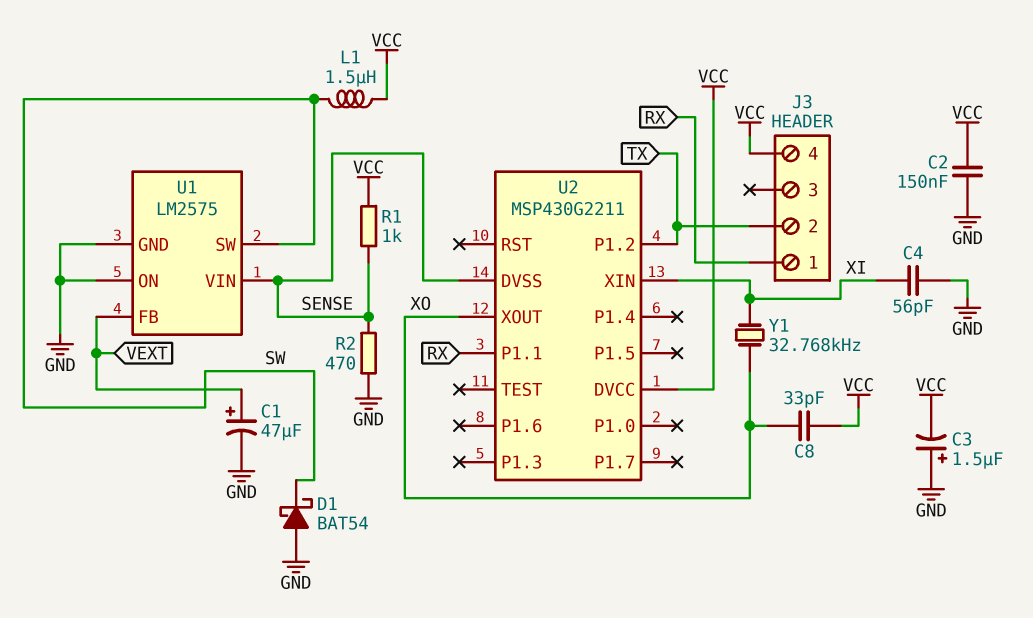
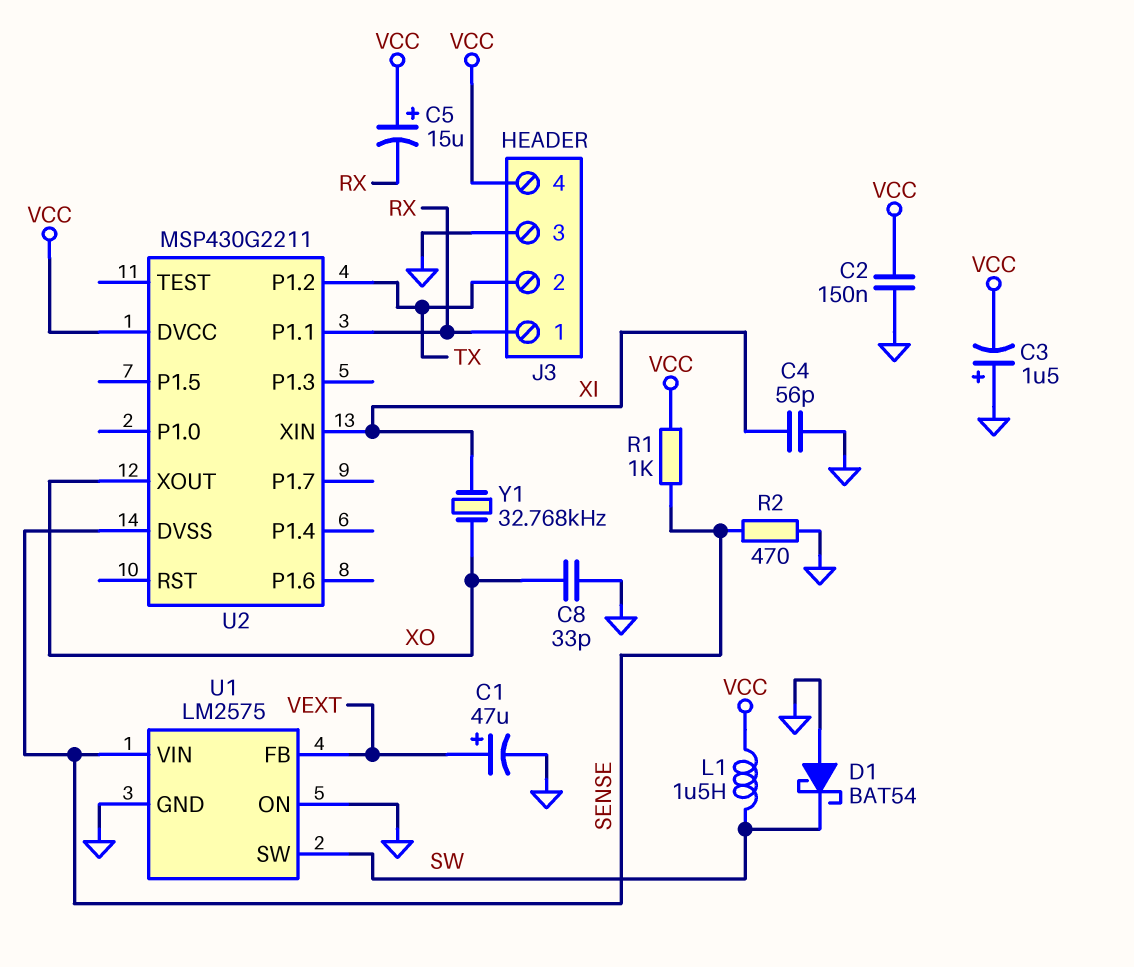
C5: none -> 15uF (plus VCC, minus RX)
C8: 33pF (VCC, XO) -> 33pF (GND, XO)
J3 pin 3: none -> GND

